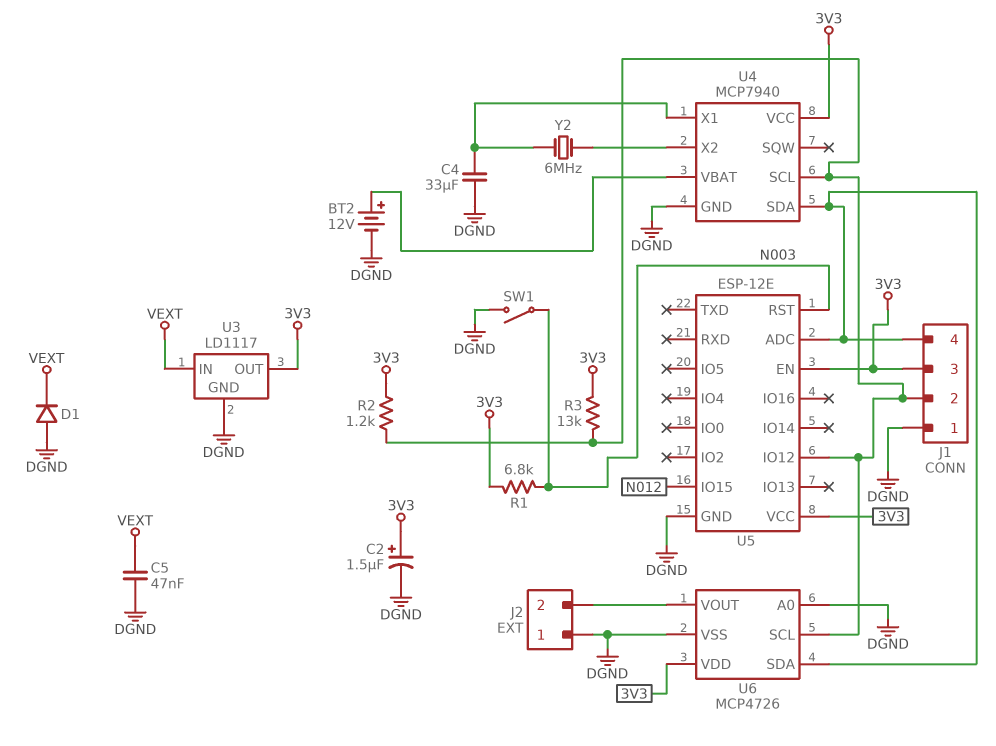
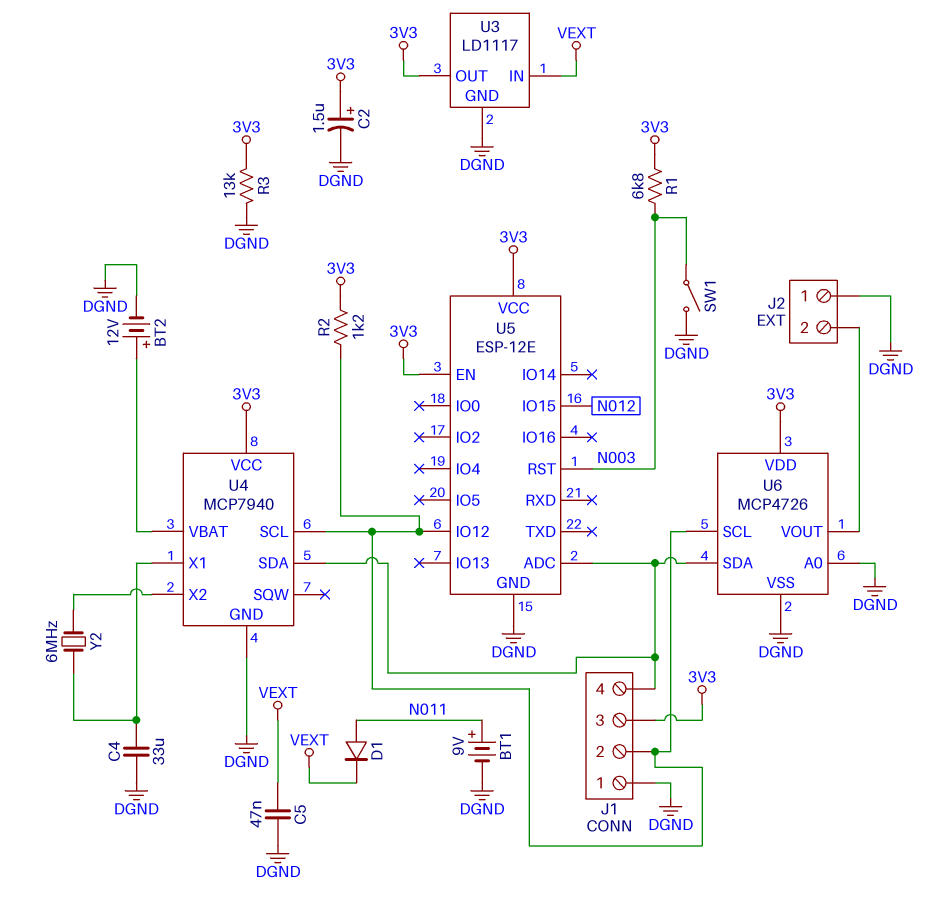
BT1: none -> 9V (plus N011, minus DGND)
D1: diode (A DGND, K VEXT) -> diode (A N011, K VEXT)
R3: 13k (3V3, J1/2) -> 13k (3V3, DGND)

